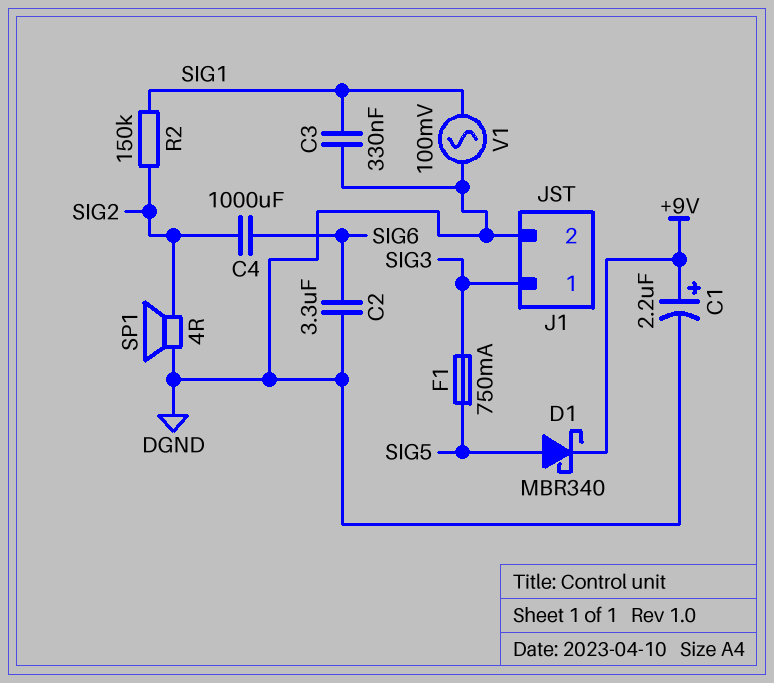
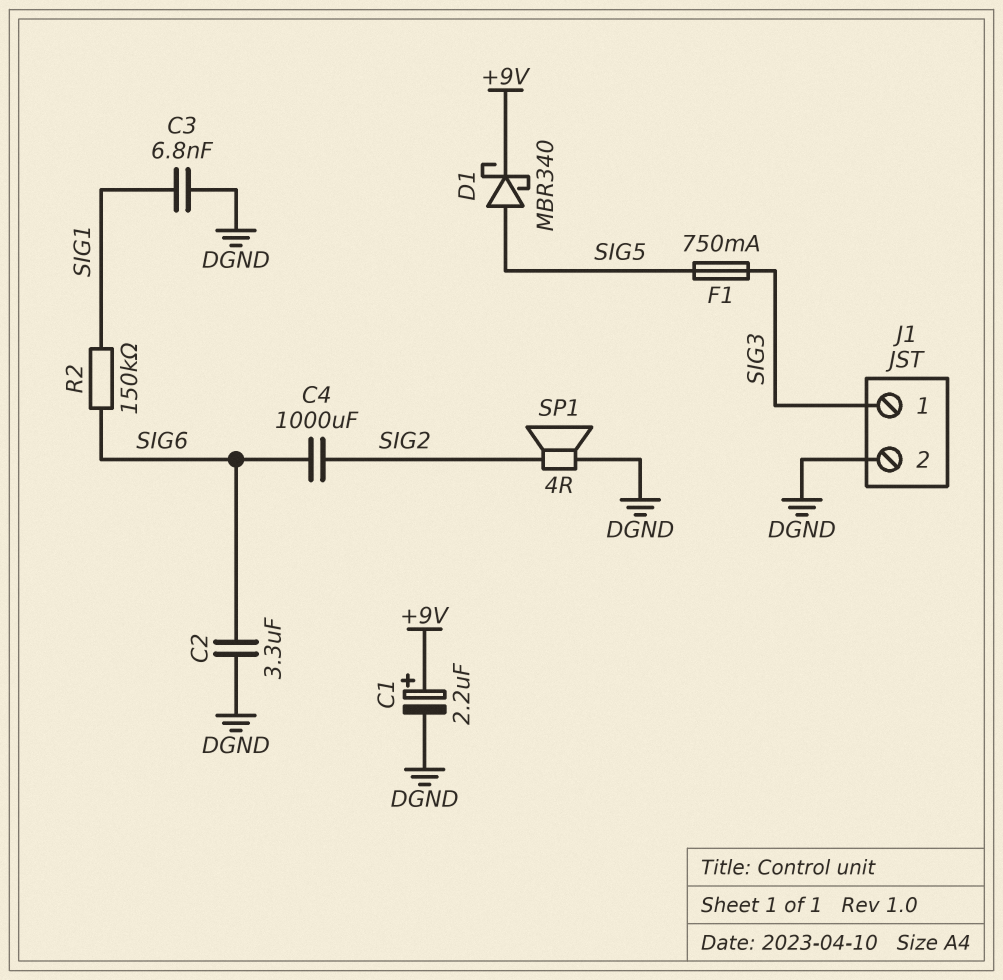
C3: 330nF (DGND, SIG1) -> 6.8nF (DGND, SIG1)
R2: 150k (SIG1, SIG2) -> 150k (SIG1, SIG6)
V1: AC 100mV (DGND, SIG1) -> none

